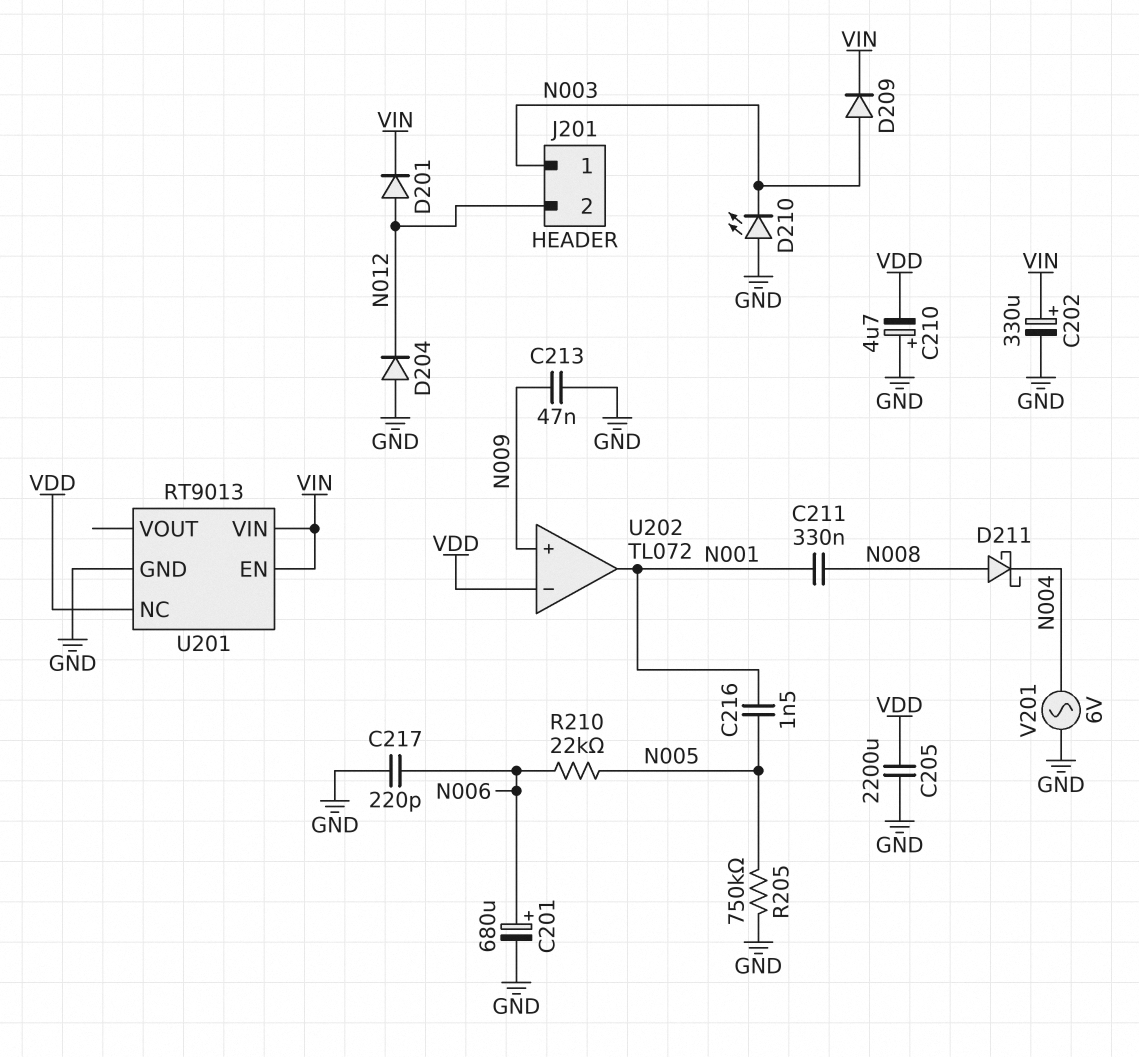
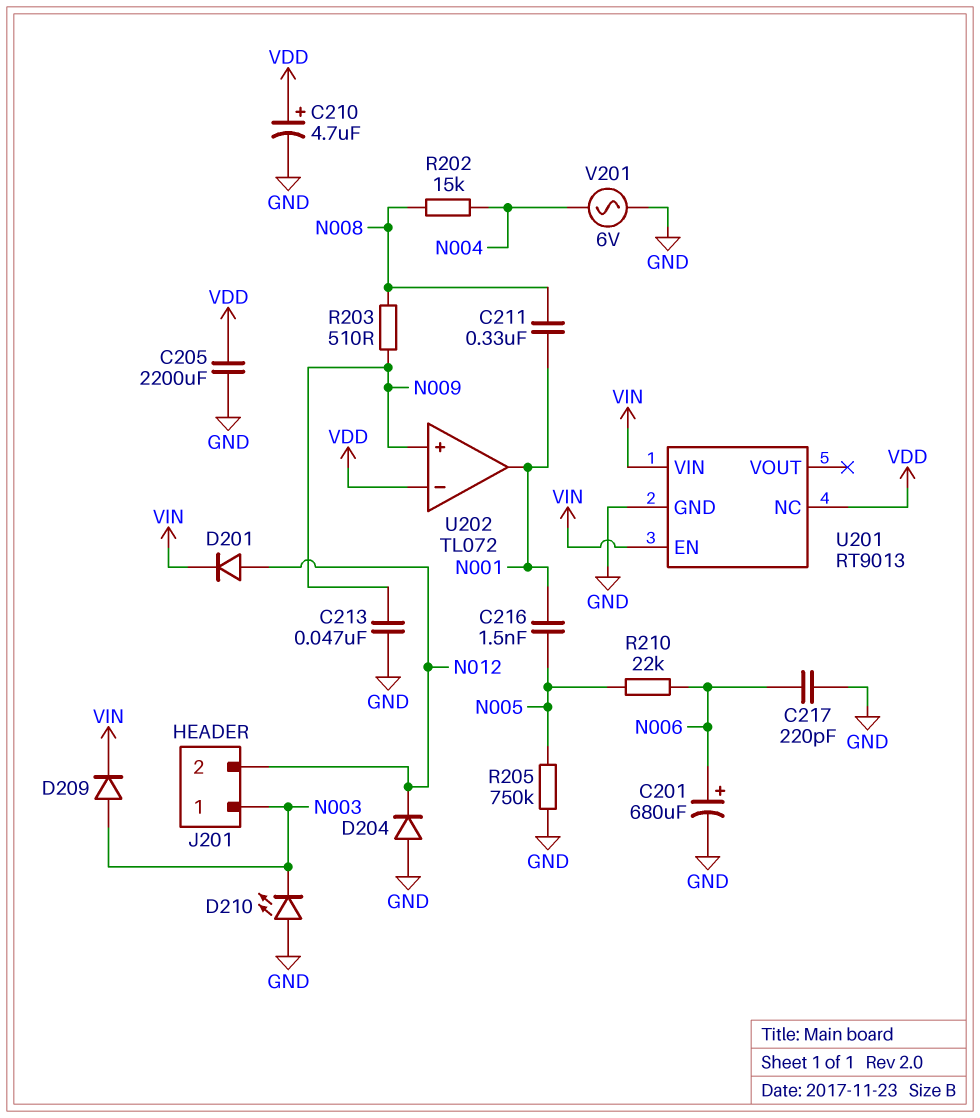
C202: 330uF (plus VIN, minus GND) -> none
C210: 4.7uF (plus GND, minus VDD) -> 4.7uF (plus VDD, minus GND)
D211: schottky (A N008, K N004) -> none
R202: none -> 15k (N004, N008)
R203: none -> 510 (N008, N009)

